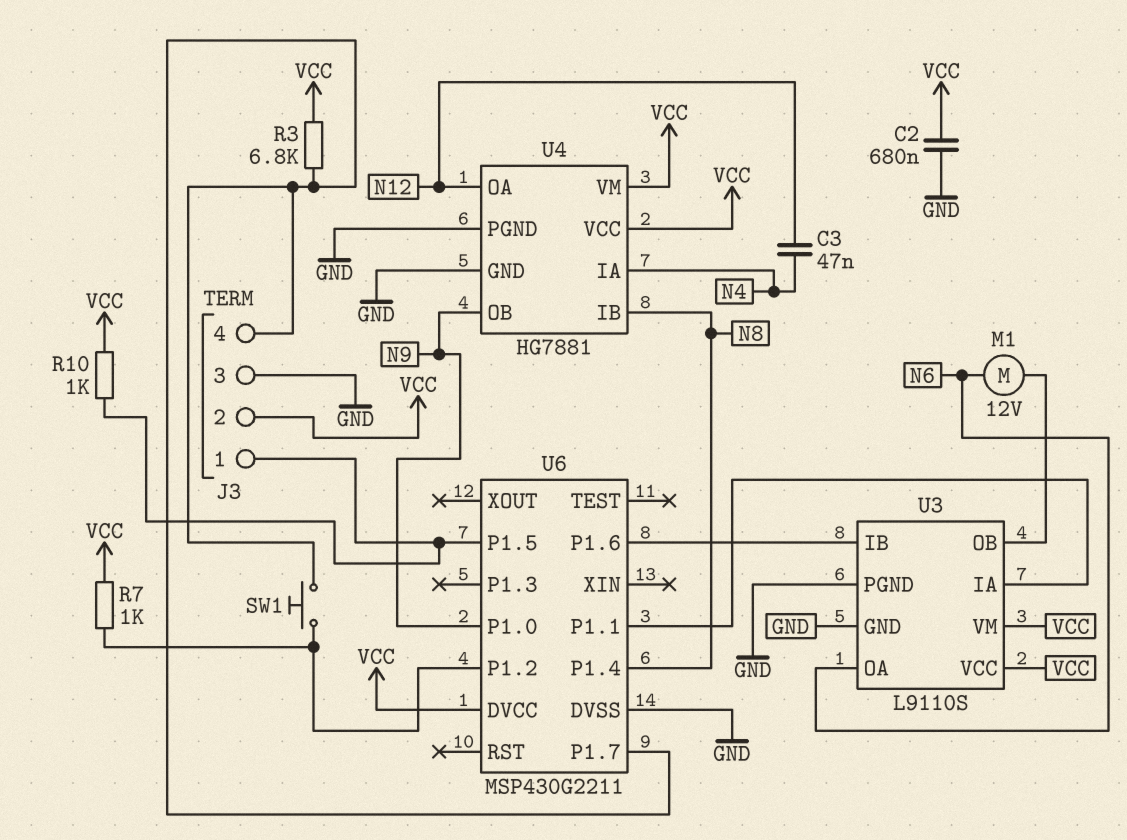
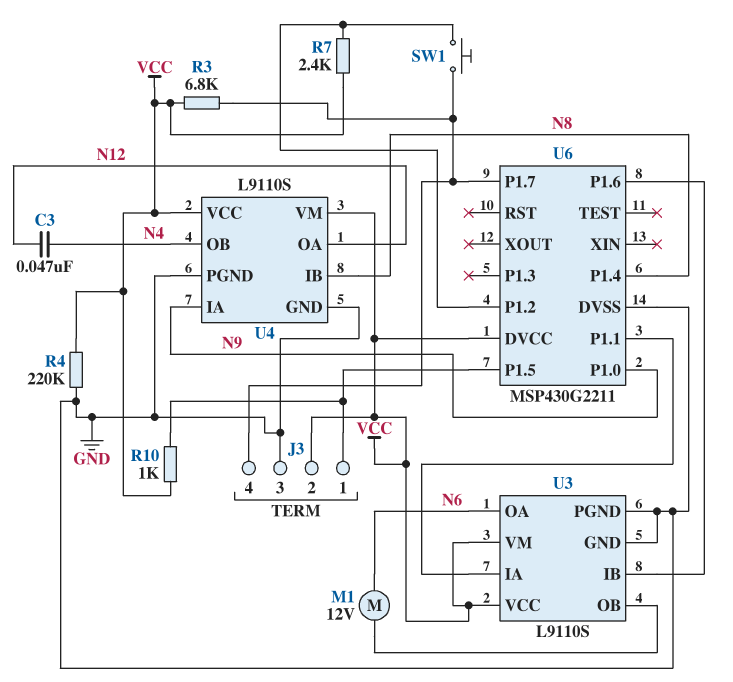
C2: 680nF (GND, VCC) -> none
R4: none -> 220k (GND, VCC)
R7: 1k (U6/P1.2, VCC) -> 2.4k (U6/P1.2, VCC)
U4: HG7881 -> L9110S
U4 pin IA: N4 -> N9
U4 pin OB: N9 -> N4

